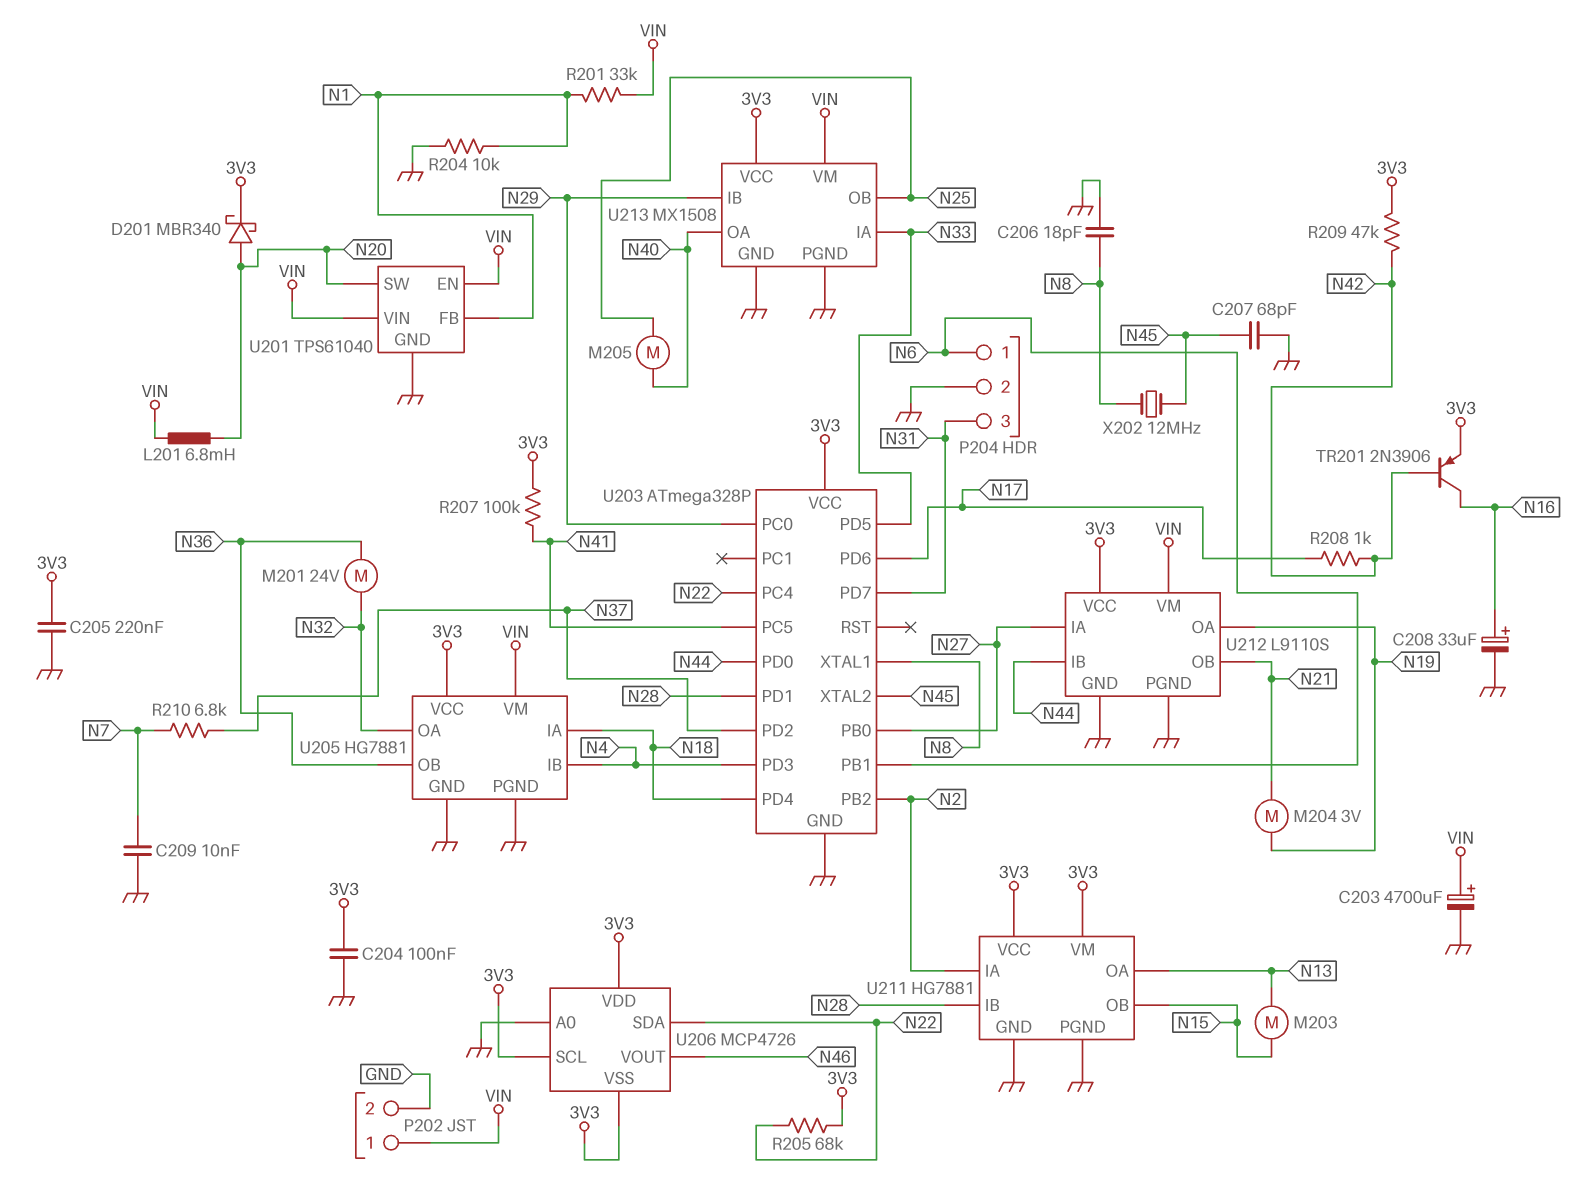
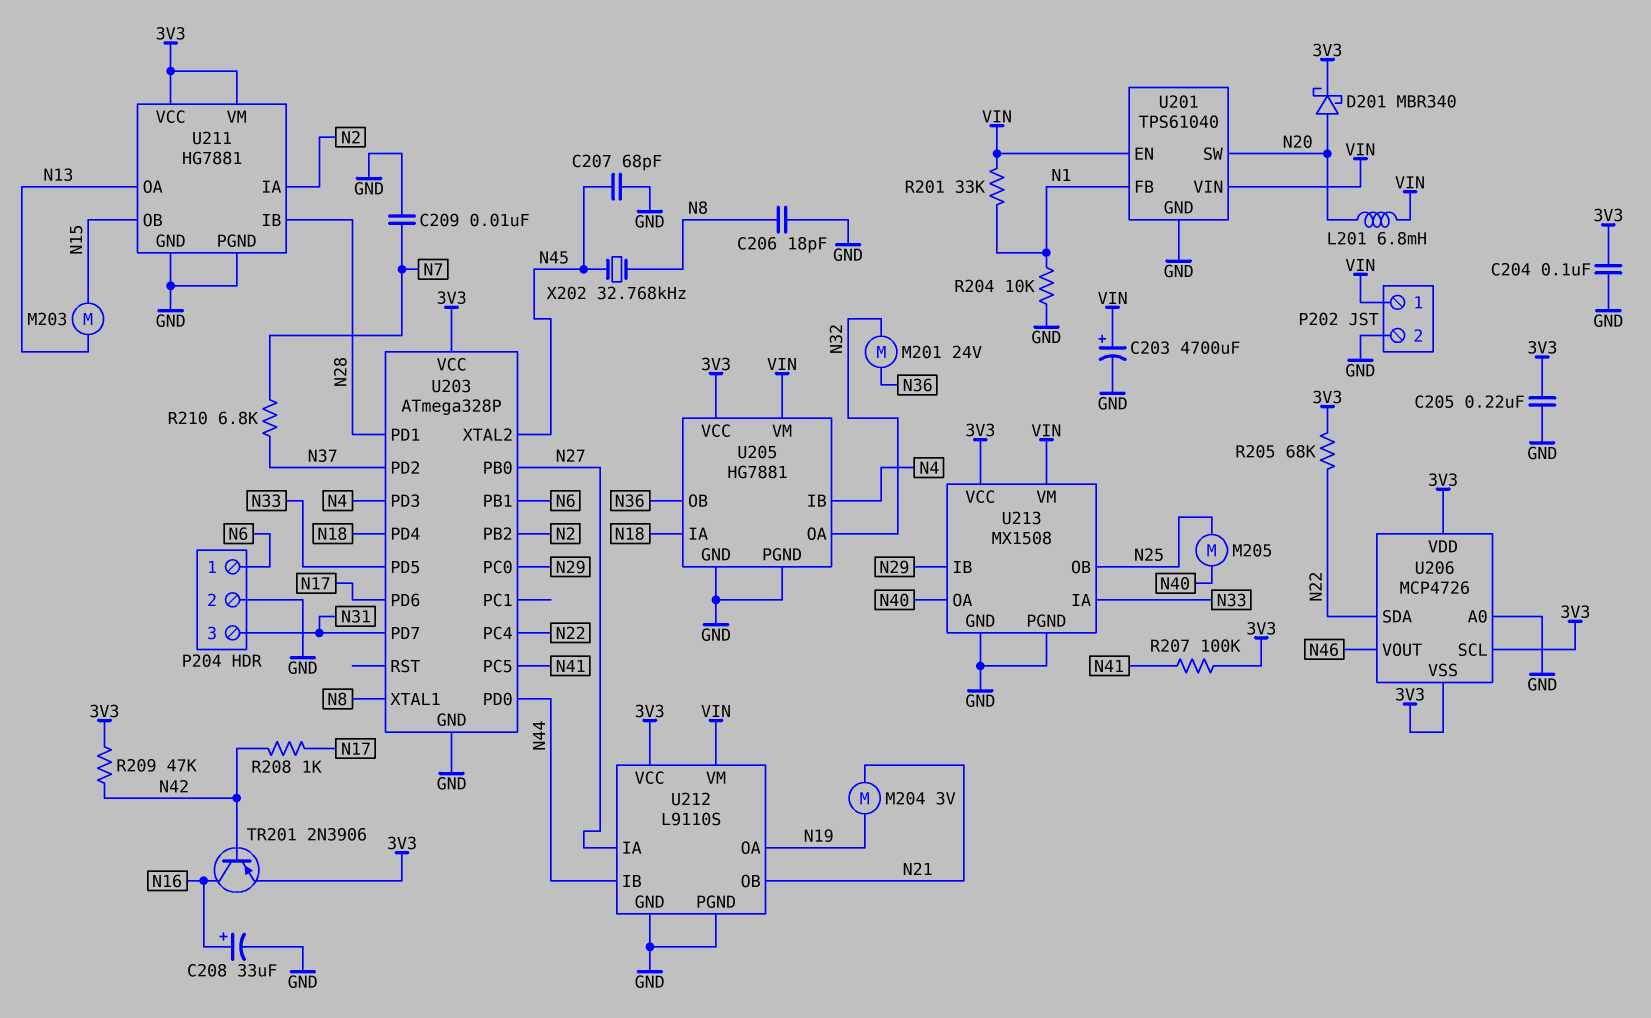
X202: 12MHz (N8, N45) -> 32.768kHz (N8, N45)

